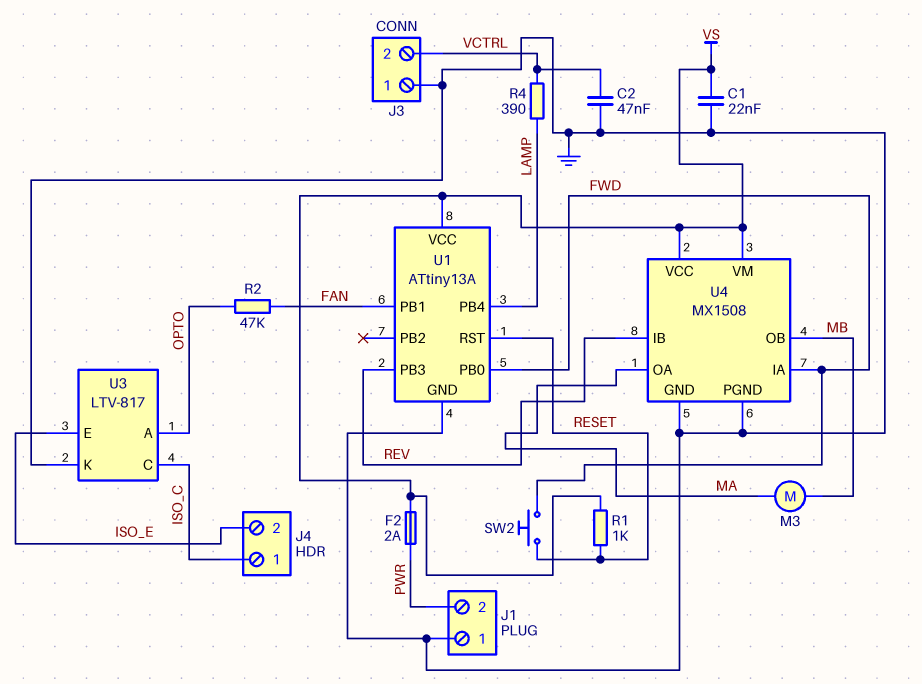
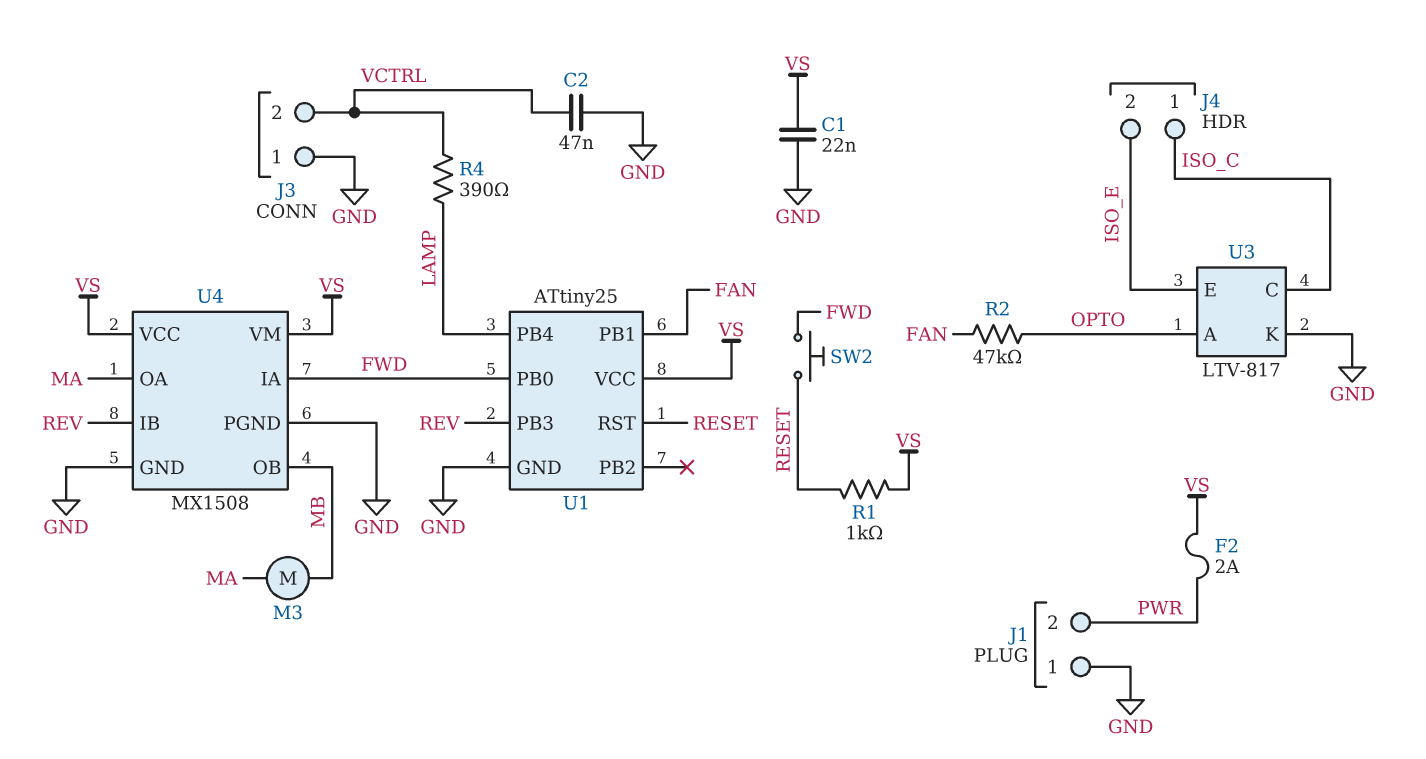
U1: ATtiny13A -> ATtiny25

